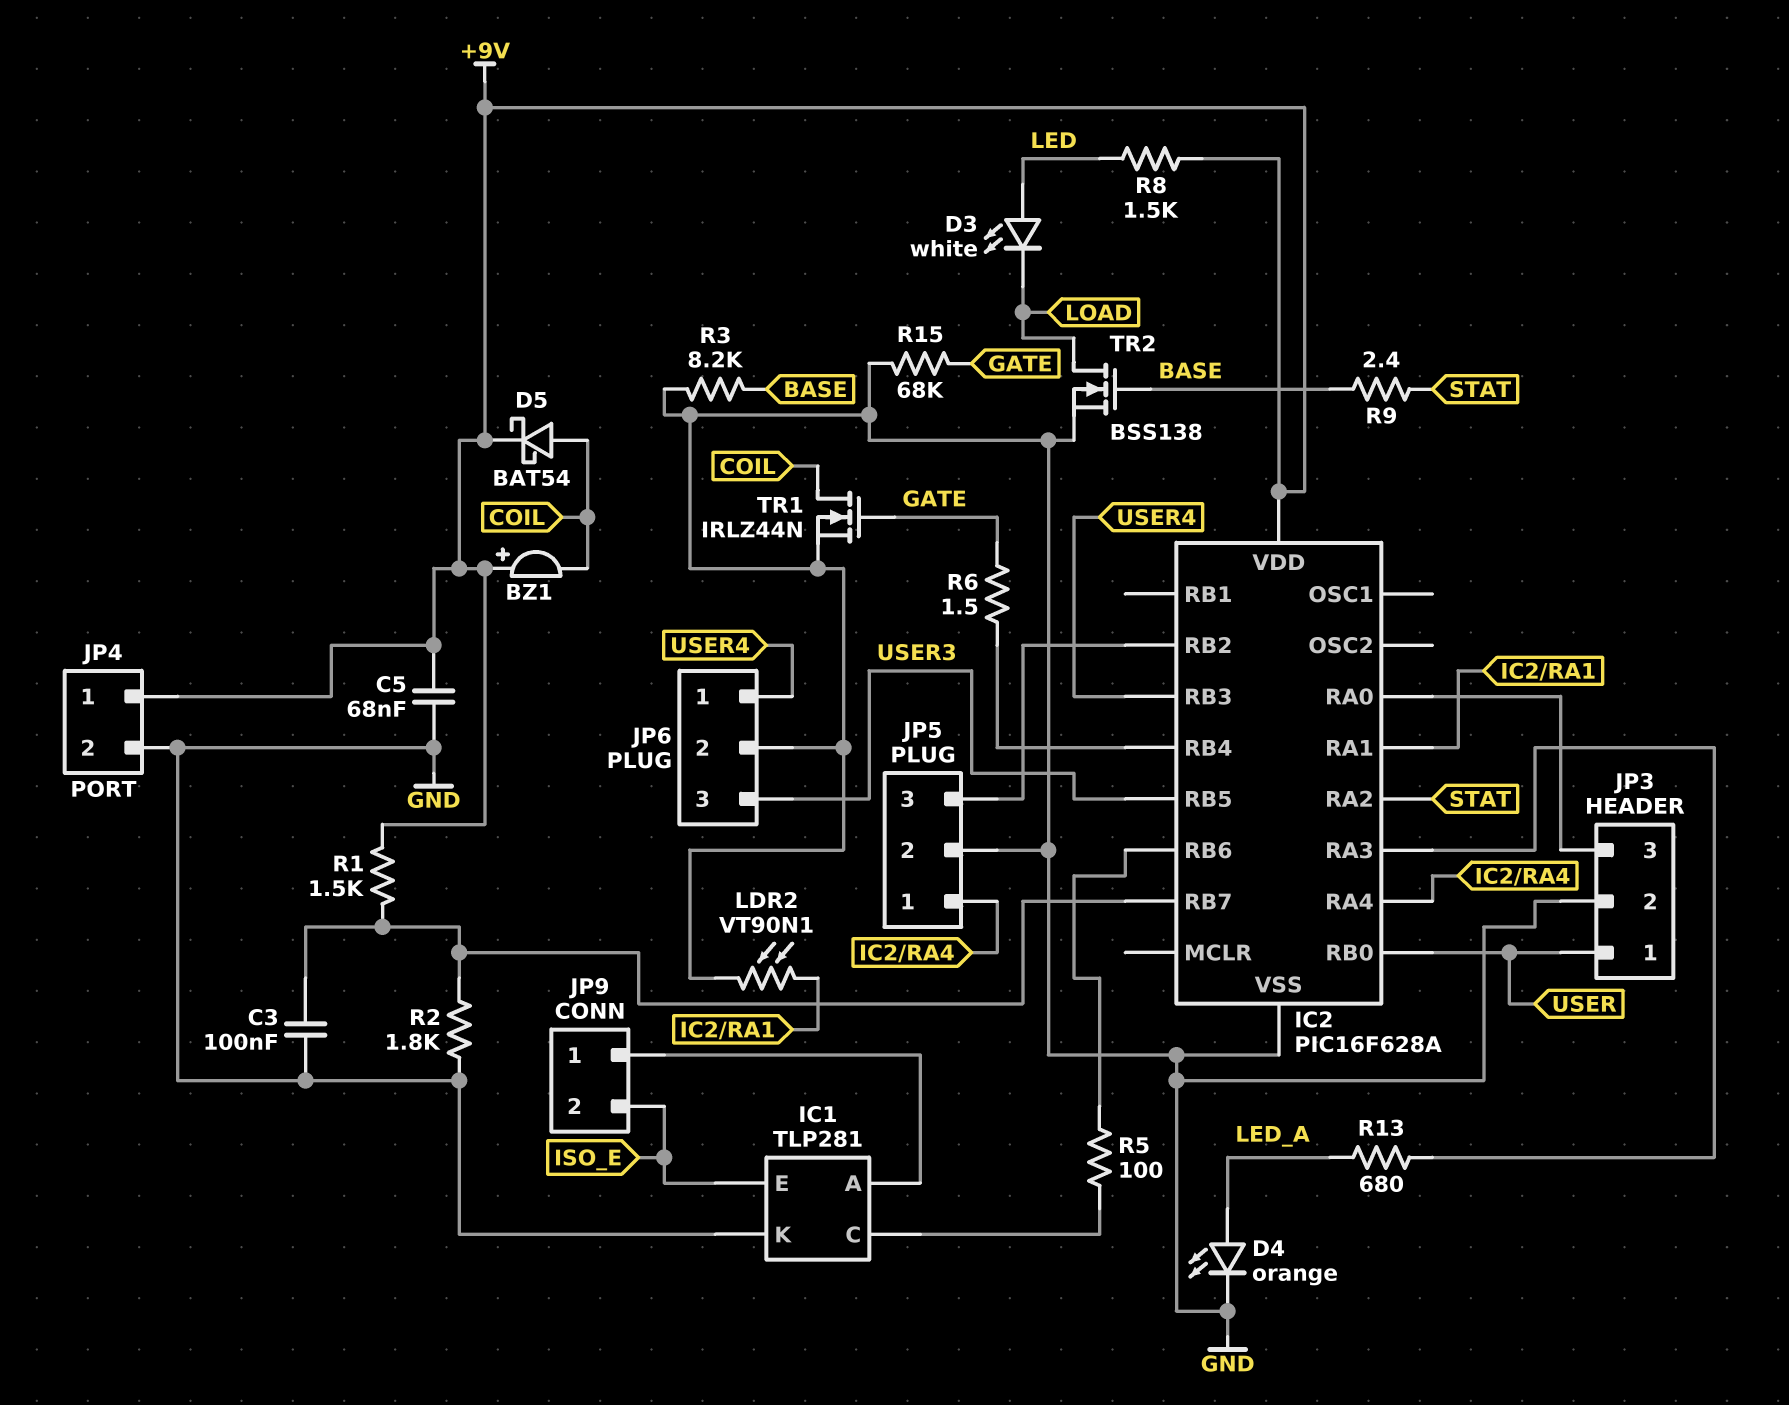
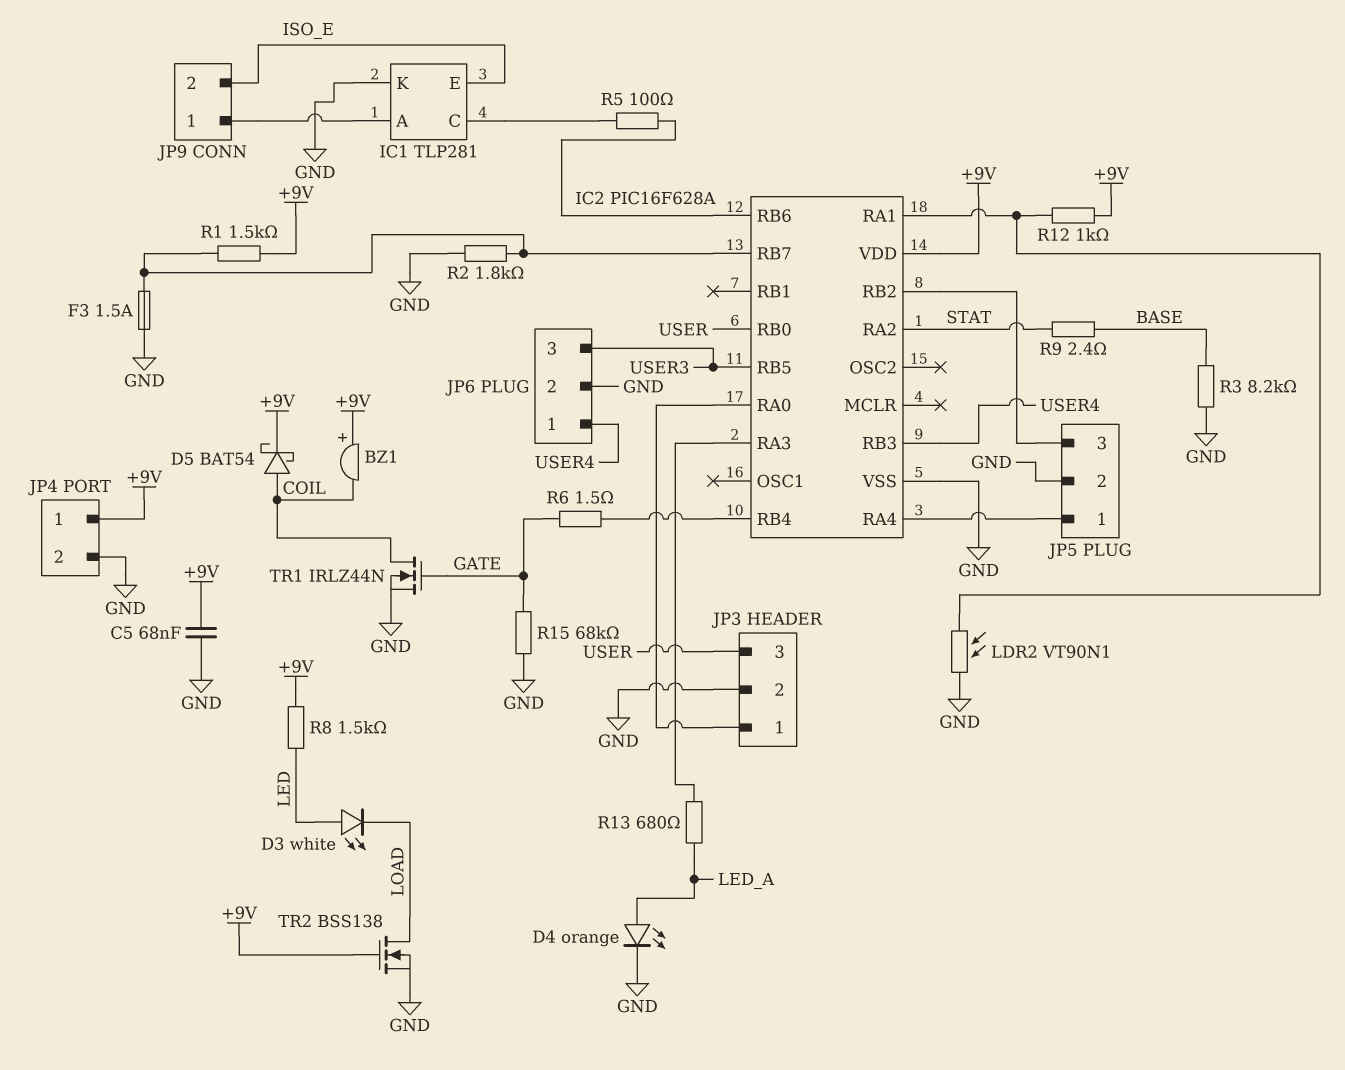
C3: 100nF (GND, IC2/RB7) -> none
F3: none -> 1.5A (GND, IC2/RB7)
JP3 pin 1: USER -> IC2/RA0
JP3 pin 3: IC2/RA0 -> USER
R12: none -> 1k (+9V, IC2/RA1)
TR2: NMOS BSS138 (G BASE, D LOAD, S GND) -> NMOS BSS138 (G +9V, D LOAD, S GND)

